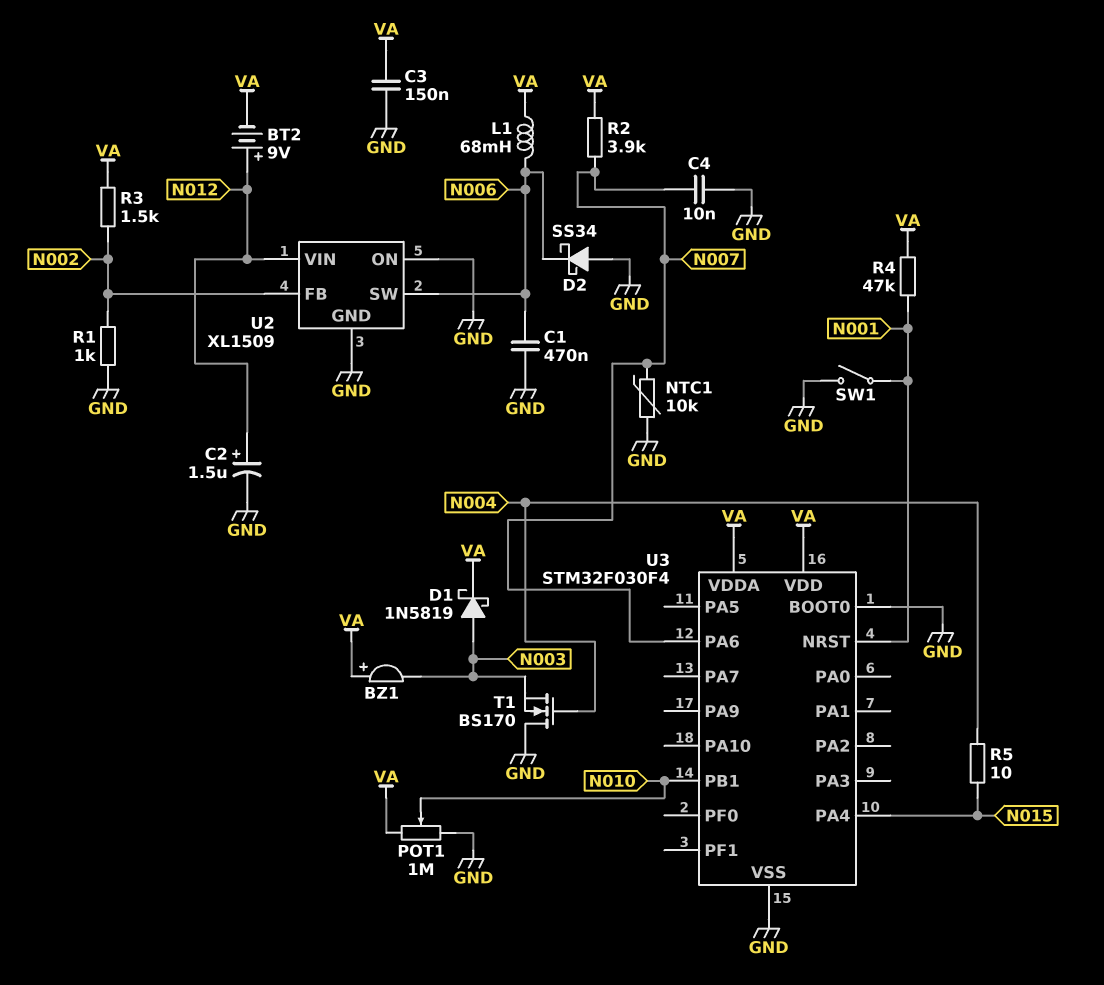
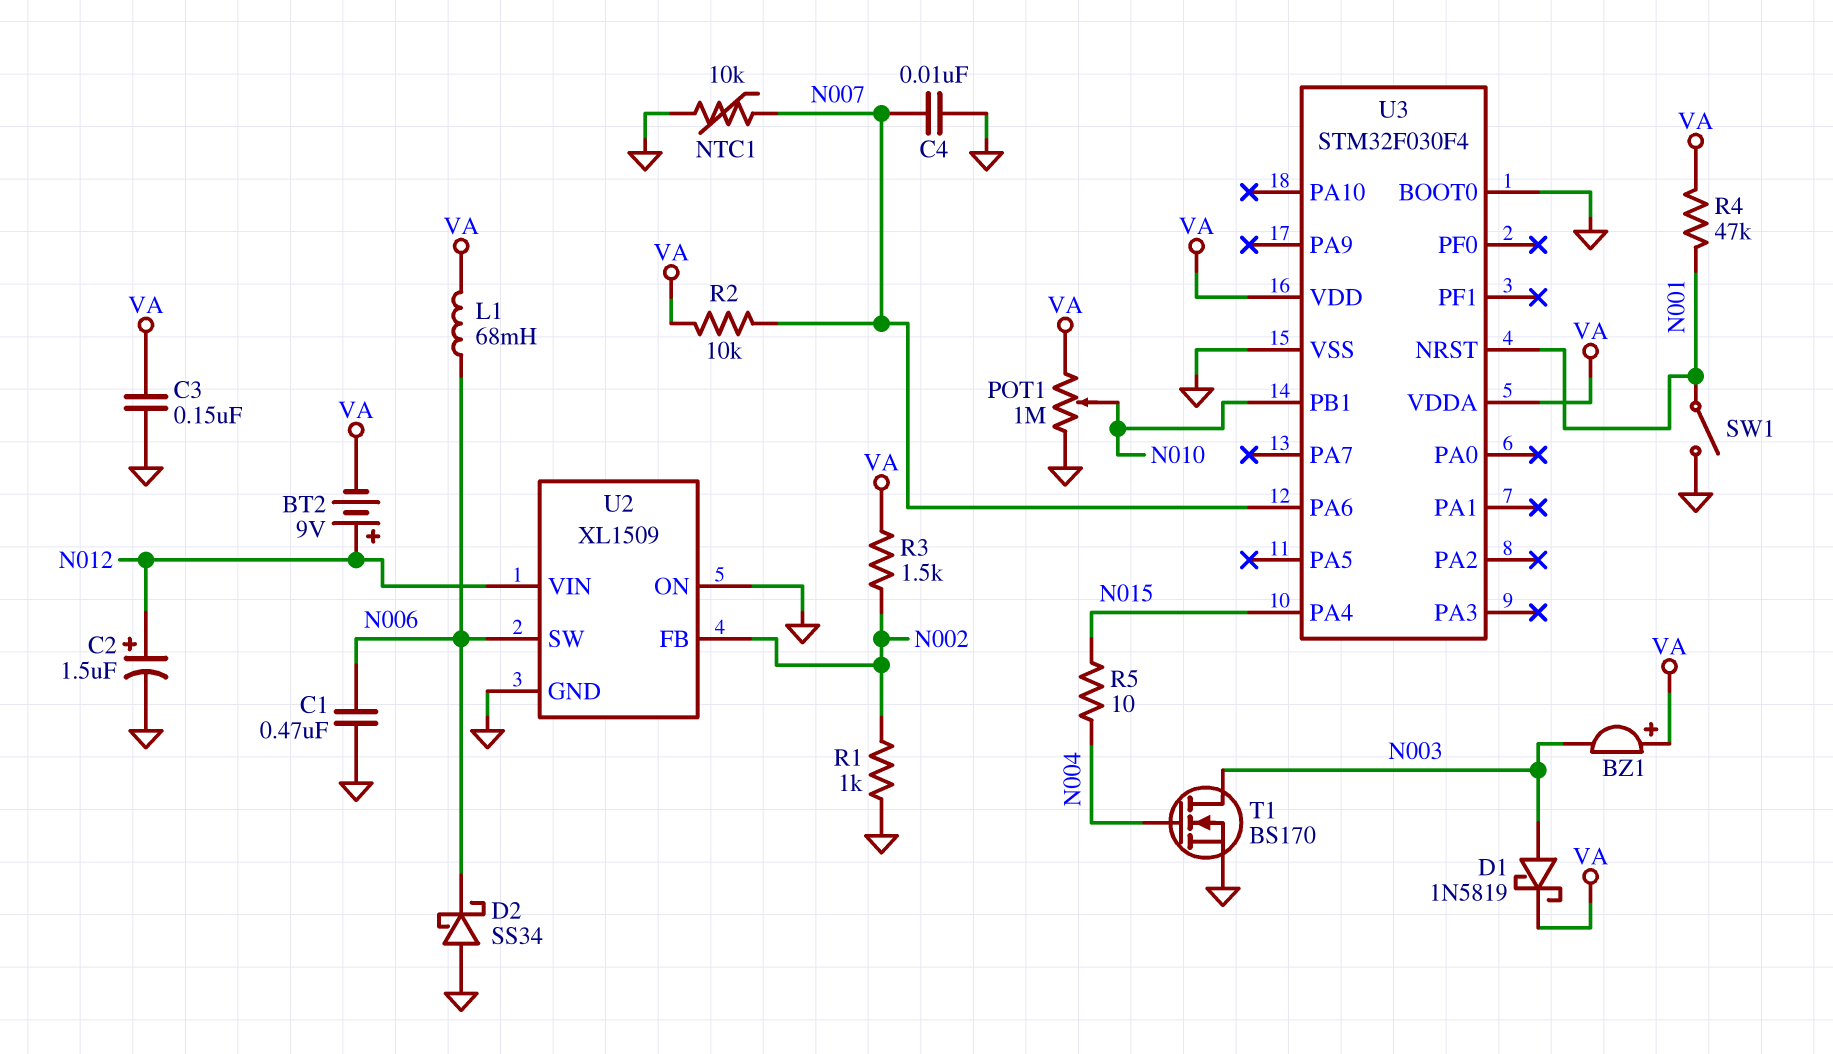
R2: 3.9k (N007, VA) -> 10k (N007, VA)
T1: NMOS BS170 (G N004, D GND, S N003) -> NMOS BS170 (G N004, D N003, S GND)

